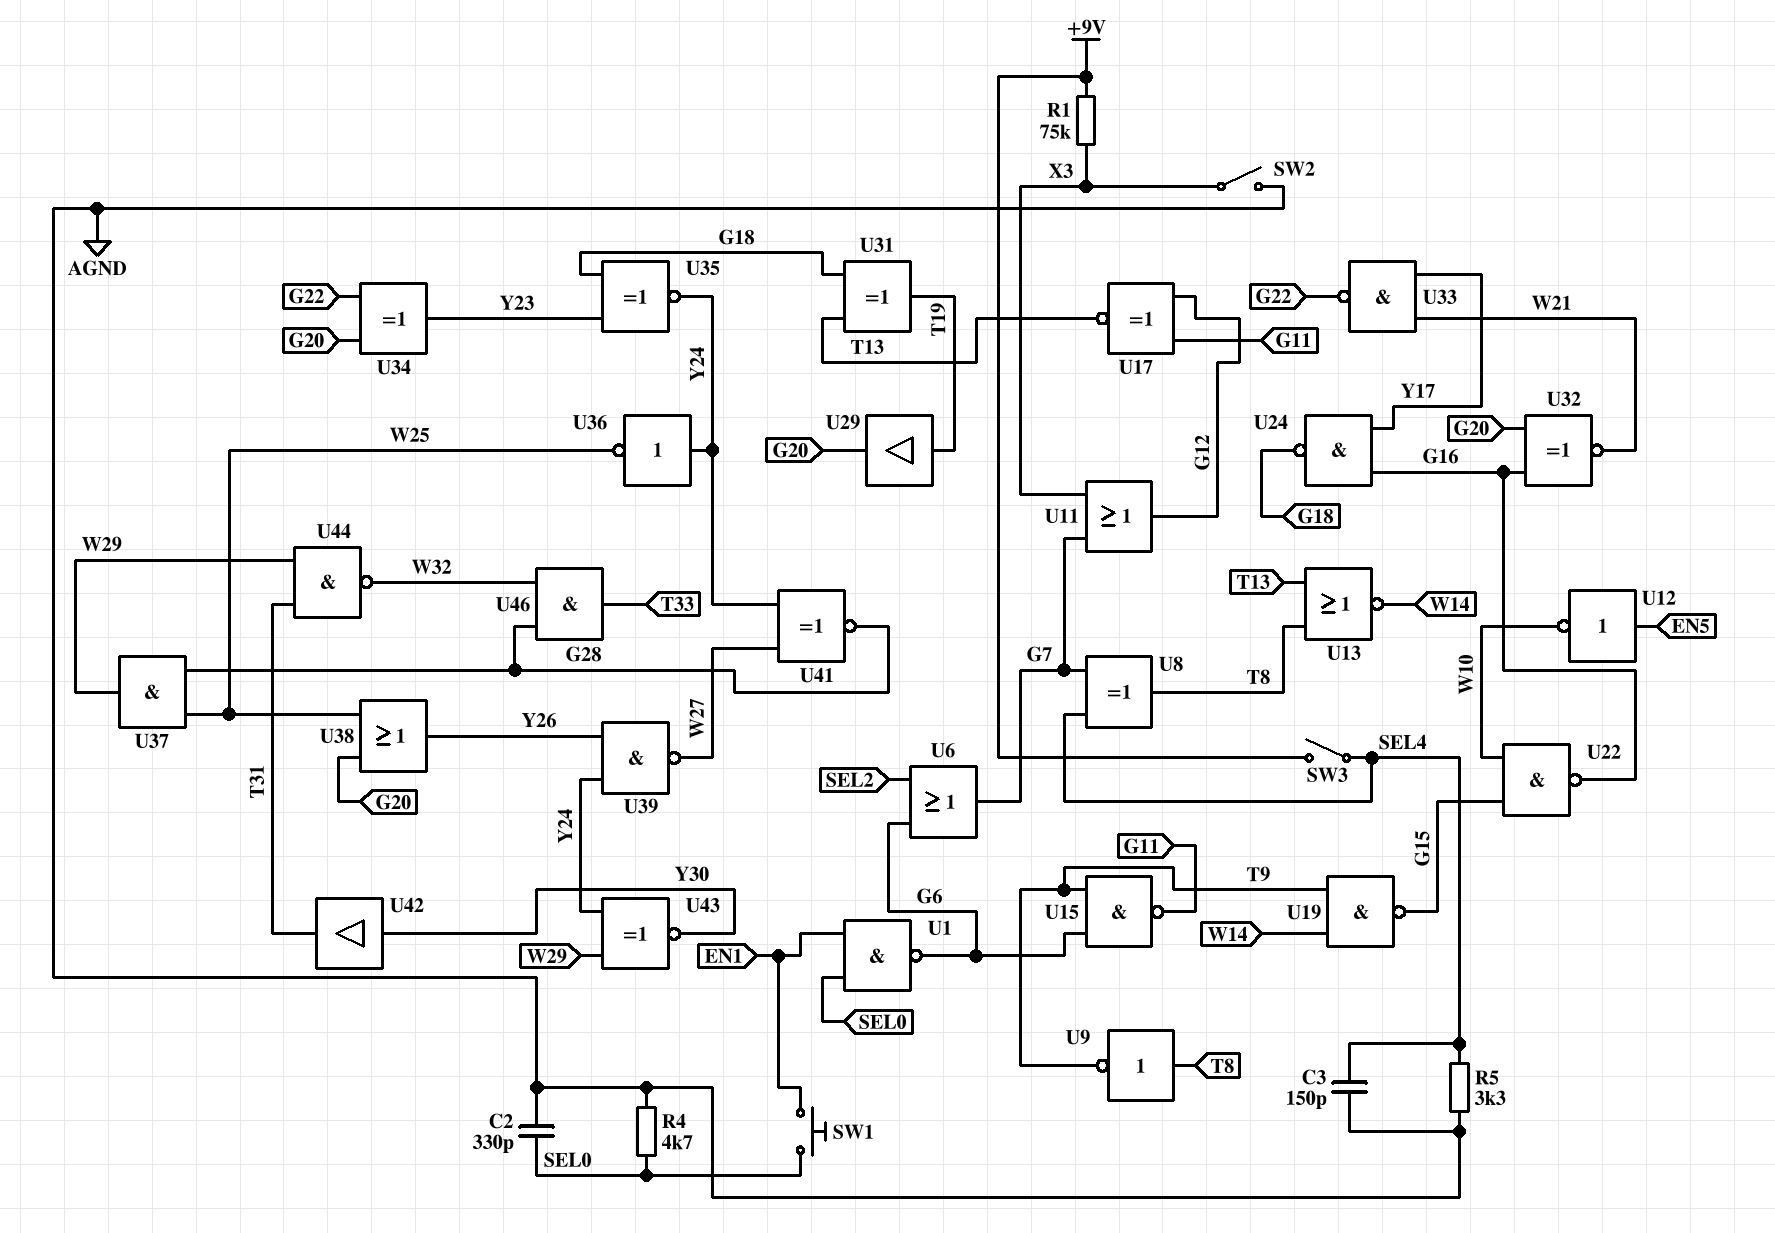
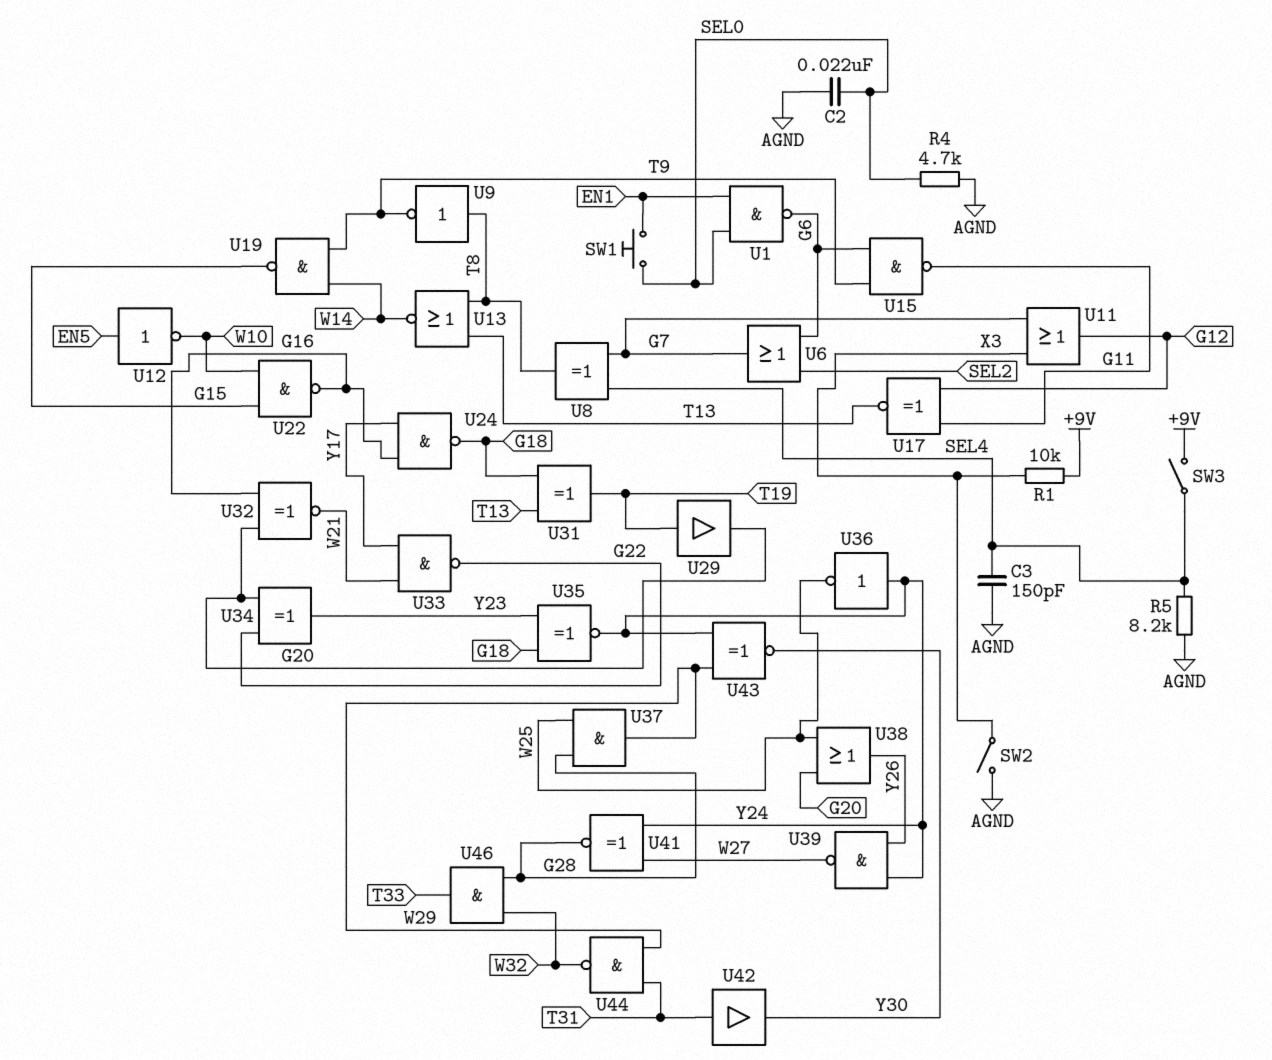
C2: 330pF (AGND, SEL0) -> 22nF (AGND, SEL0)
R1: 75k (+9V, X3) -> 10k (+9V, X3)
R5: 3.3k (AGND, SEL4) -> 8.2k (AGND, SEL4)
U42: buffer (in Y30, out T31) -> buffer (in T31, out Y30)

